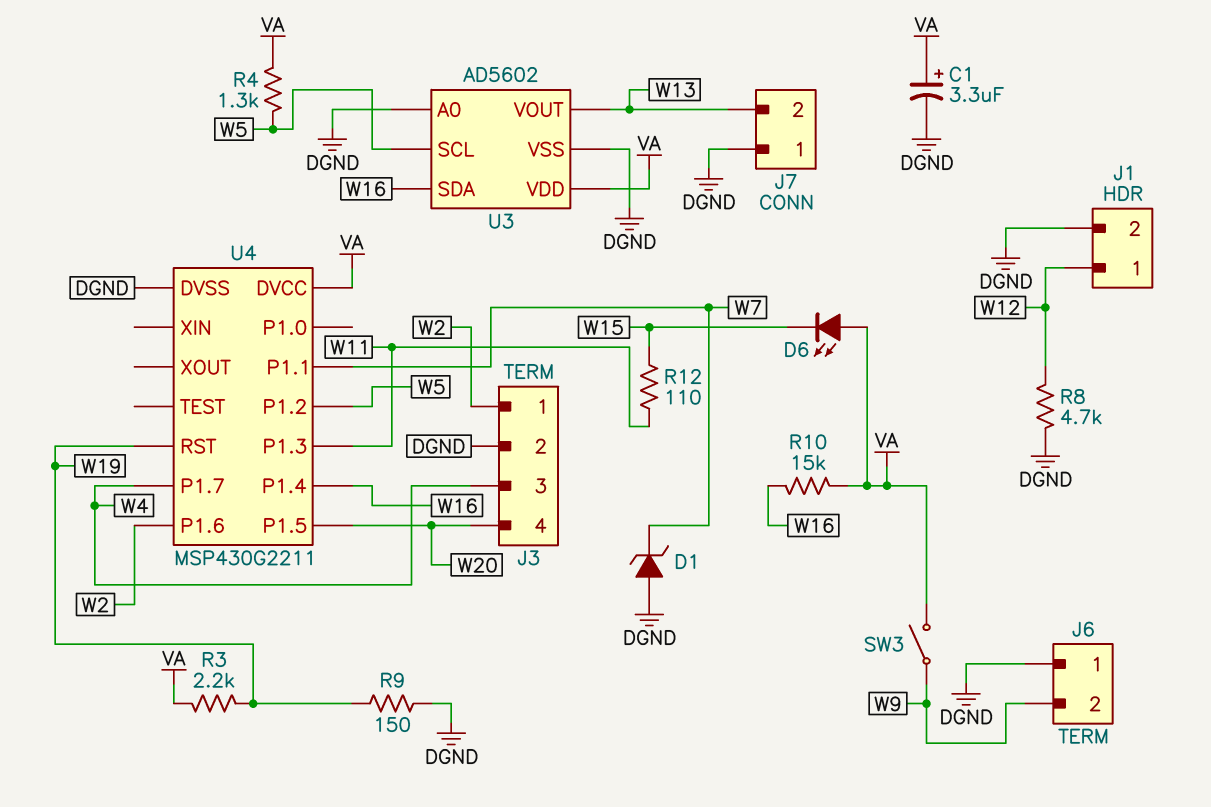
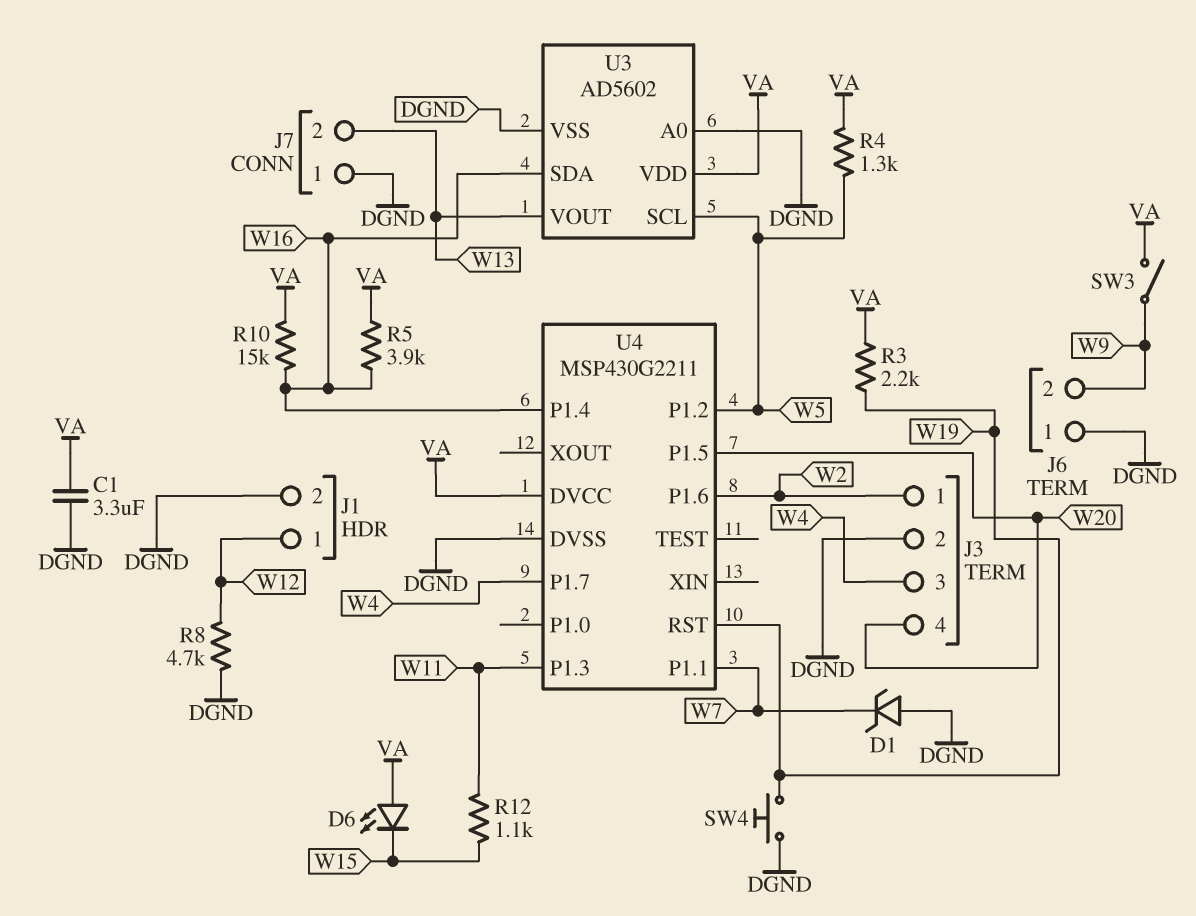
C1: 3.3uF (plus VA, minus DGND) -> 3.3uF (DGND, VA)
R5: none -> 3.9k (VA, W16)
R9: 150 (DGND, W19) -> none
R12: 110 (W11, W15) -> 1.1k (W11, W15)
SW4: none -> button (DGND, W19)

